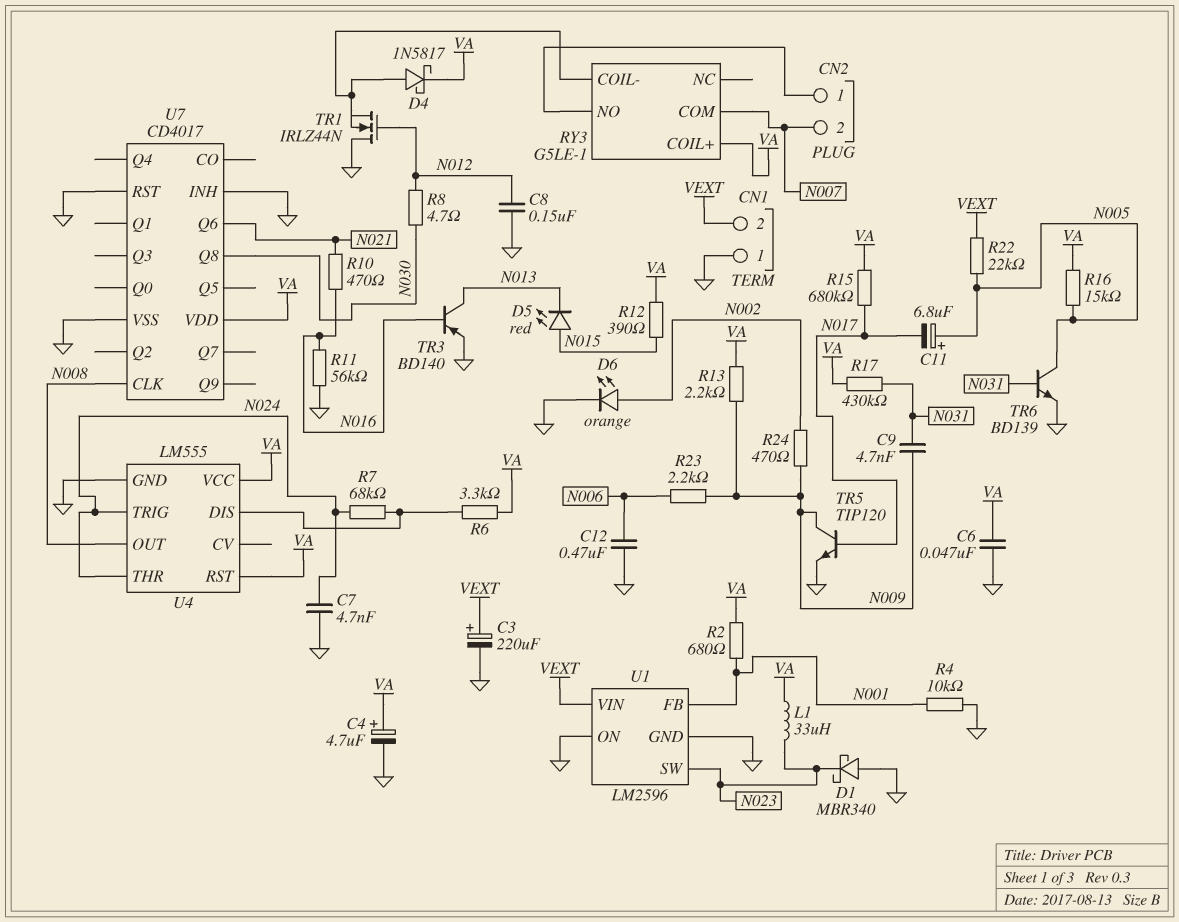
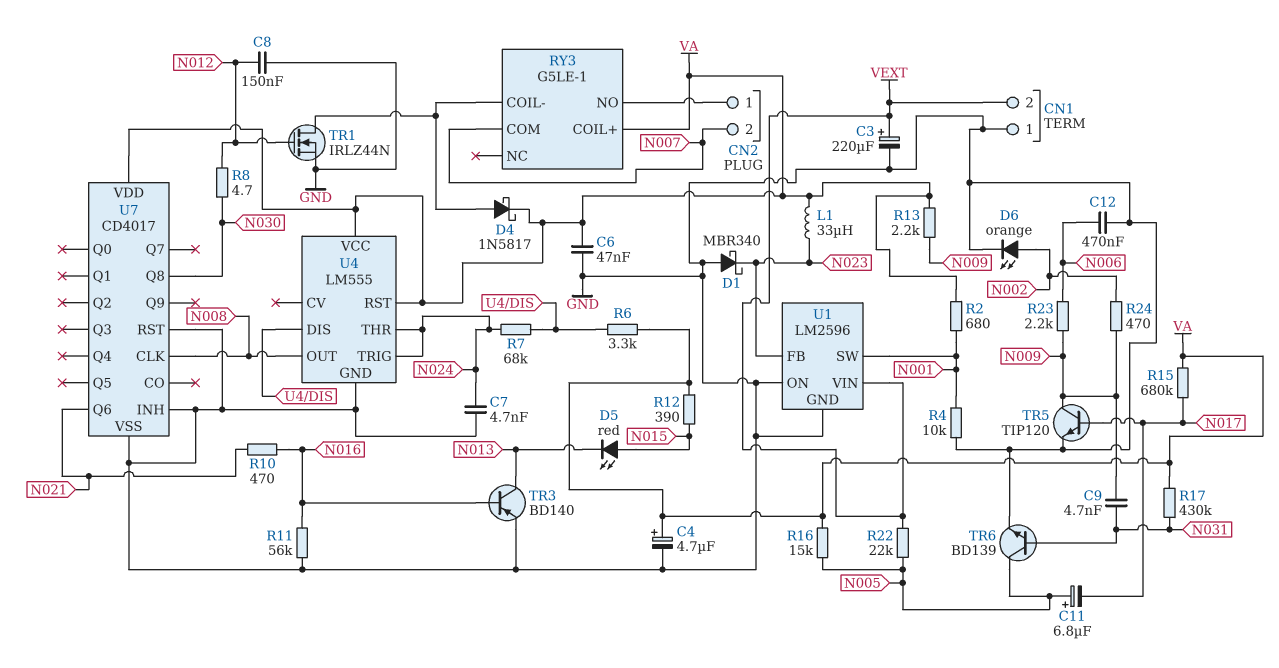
TR1: NMOS IRLZ44N (G N012, D GND, S RY3/COIL-) -> NMOS IRLZ44N (G N012, D RY3/COIL-, S GND)
U1 pin FB: N001 -> N023
U1 pin SW: N023 -> N001

